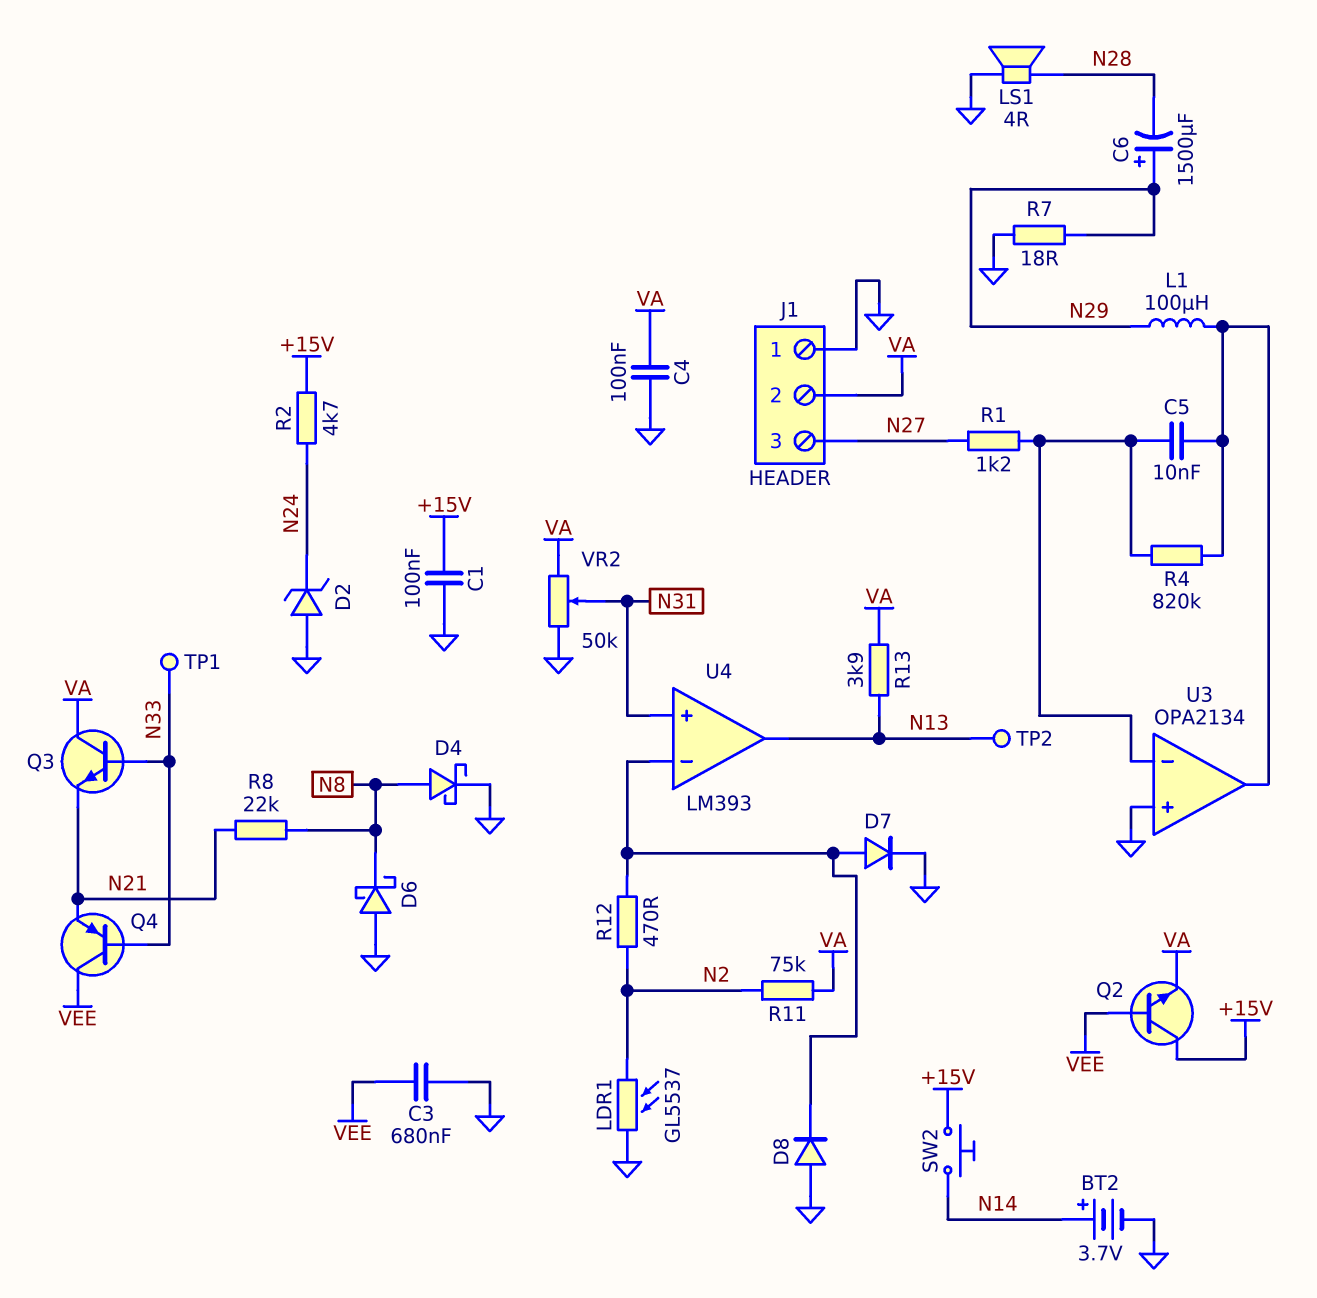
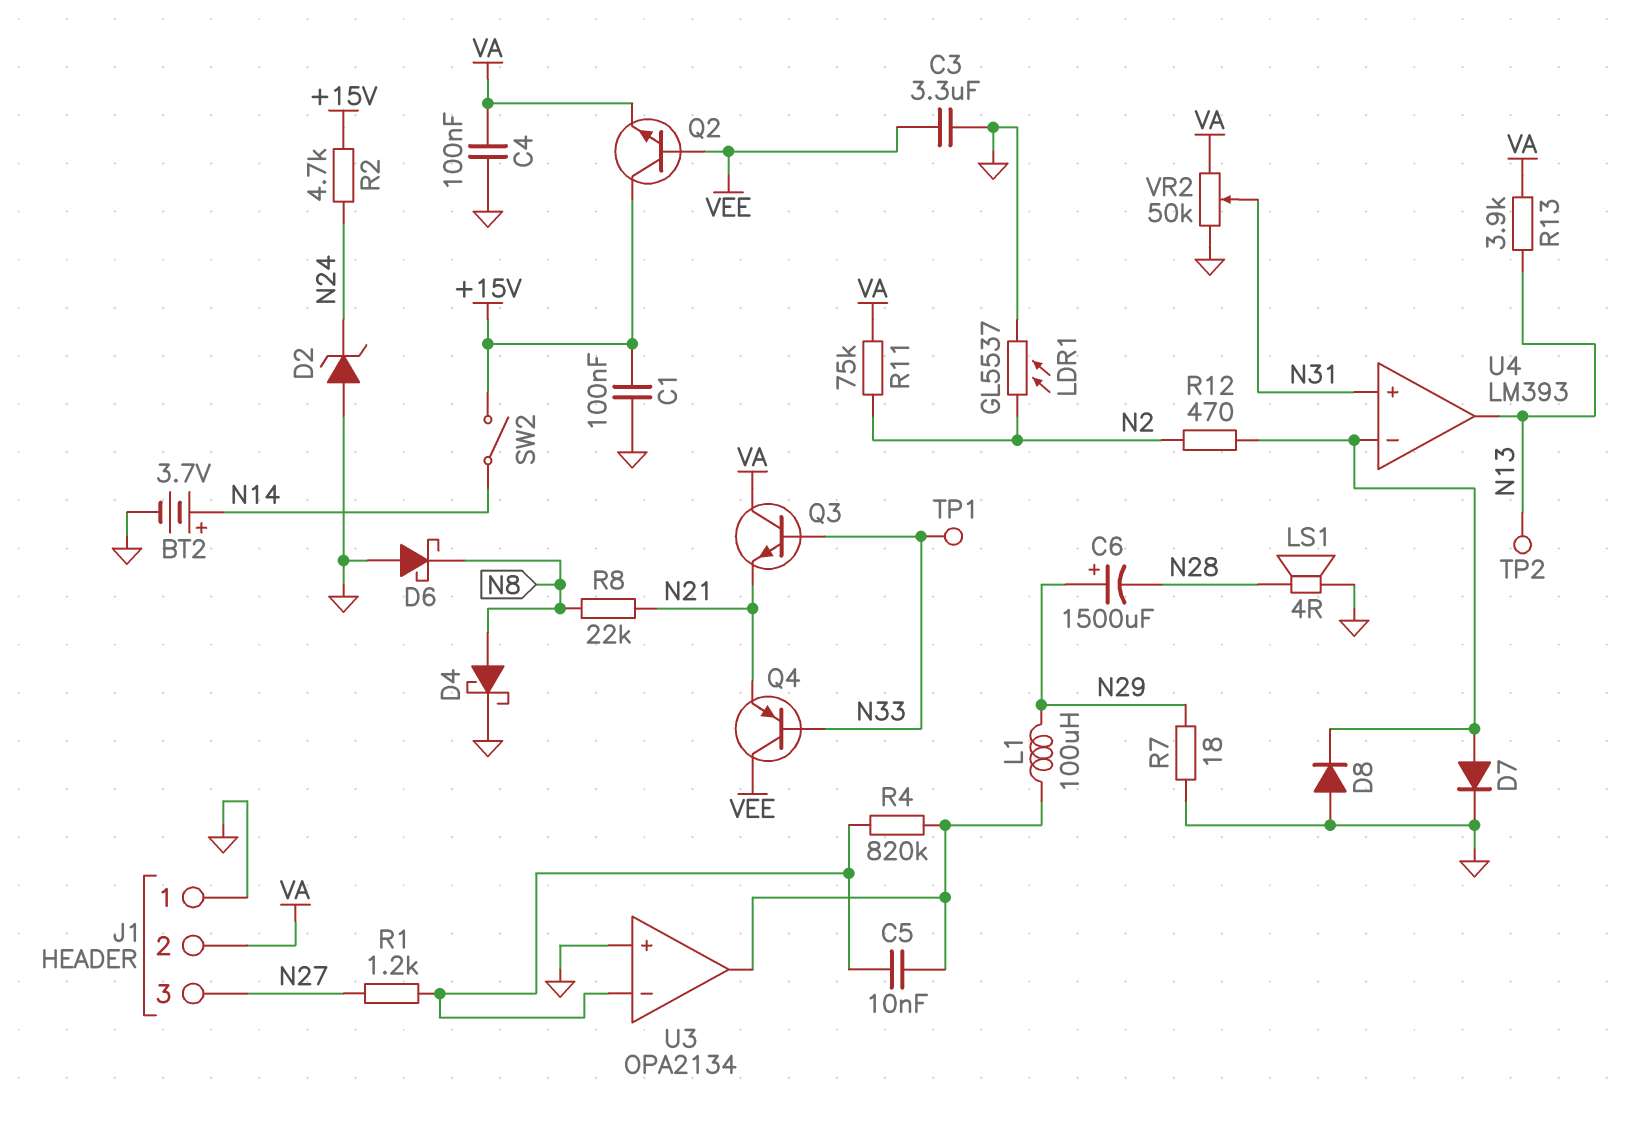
C3: 680nF (GND, VEE) -> 3.3uF (GND, VEE)
SW2: button (+15V, N14) -> switch (+15V, N14)

